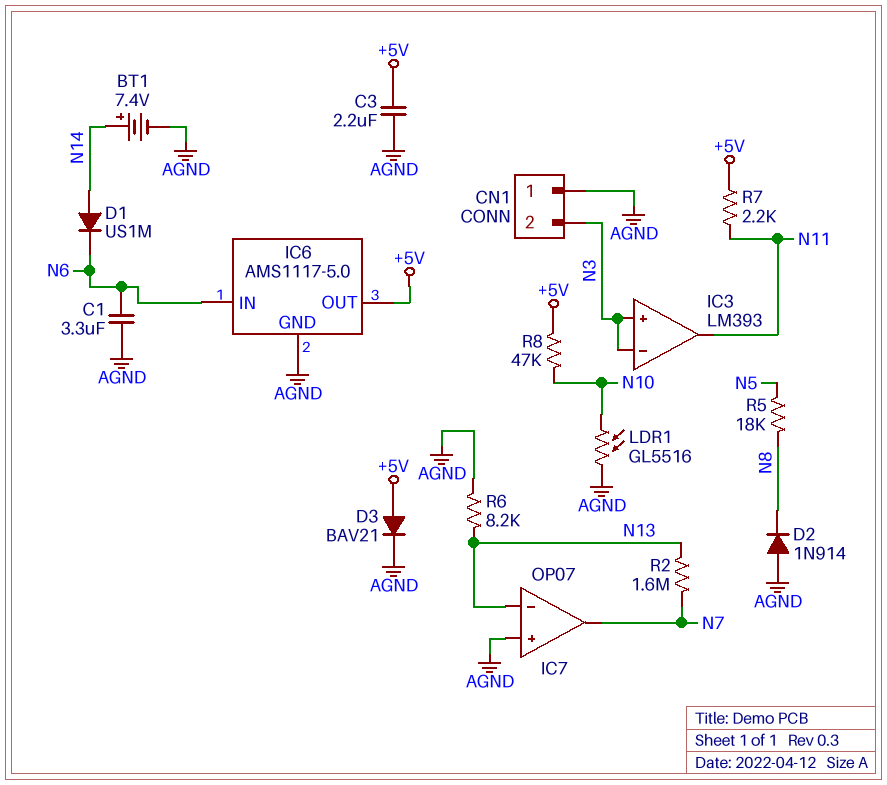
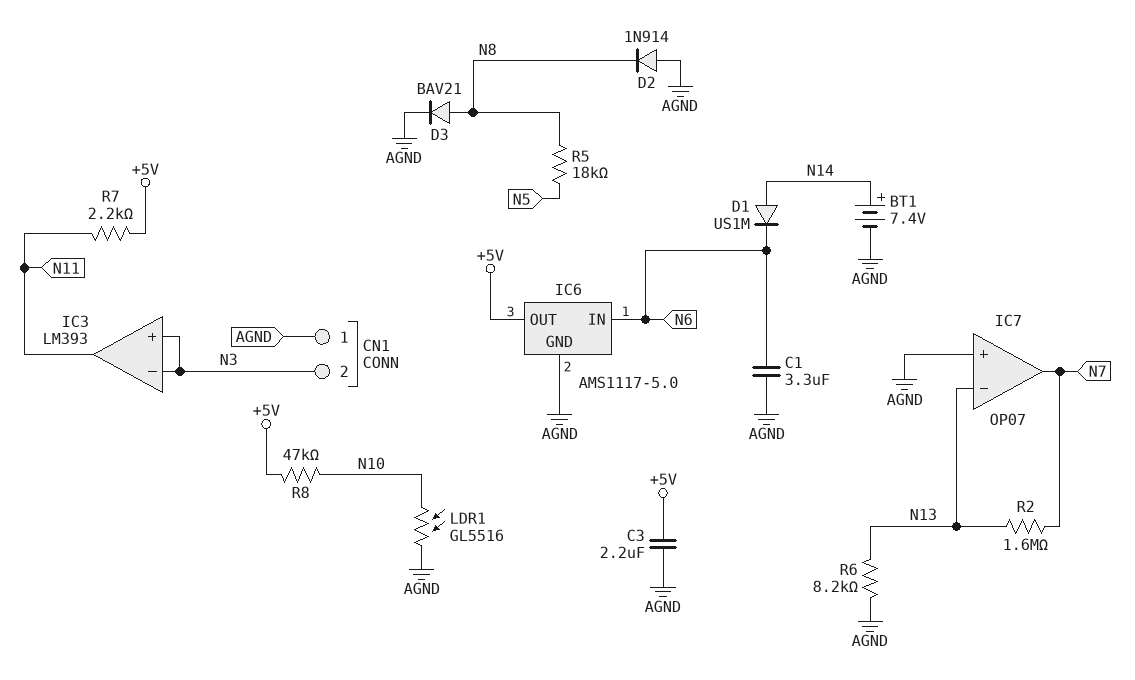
D3: diode BAV21 (A +5V, K AGND) -> diode BAV21 (A N8, K AGND)

